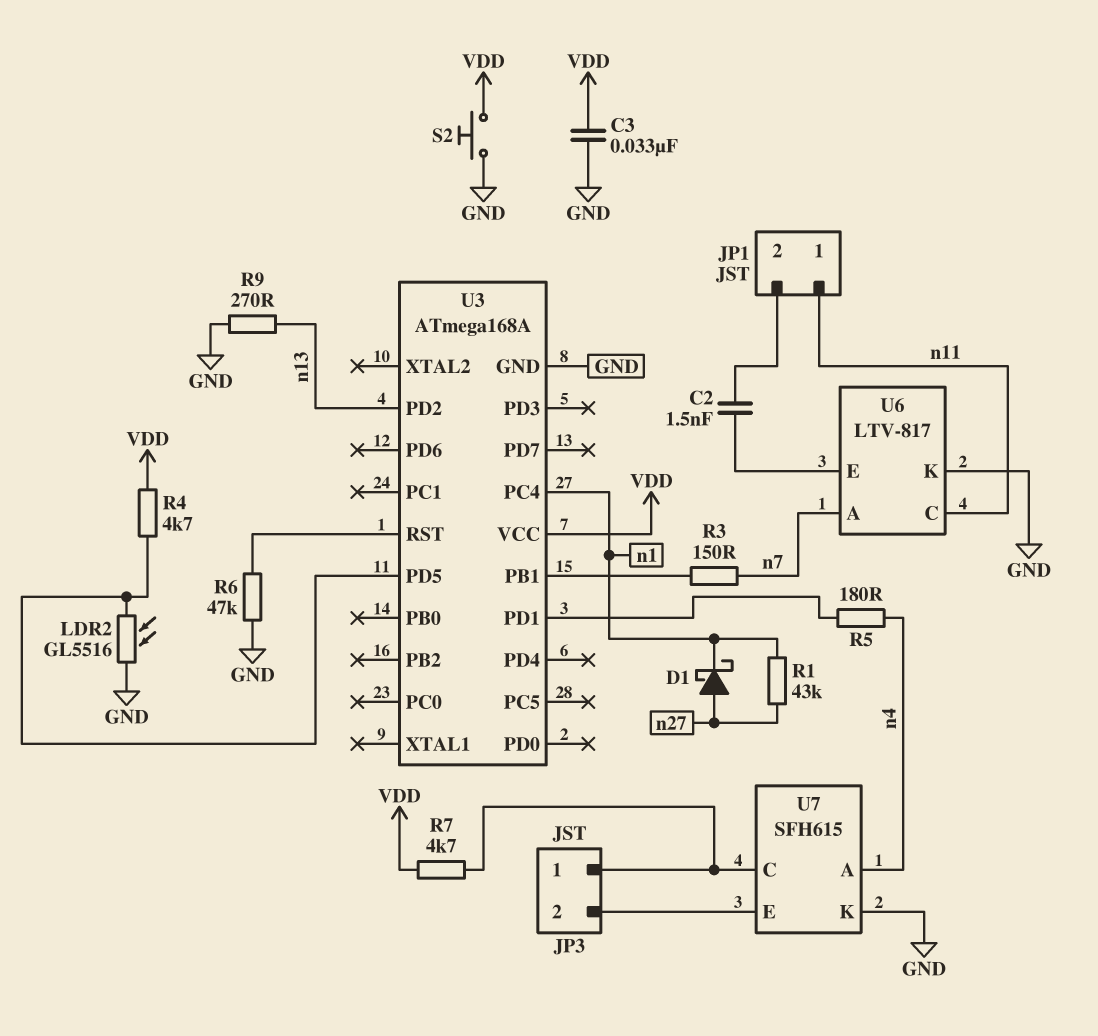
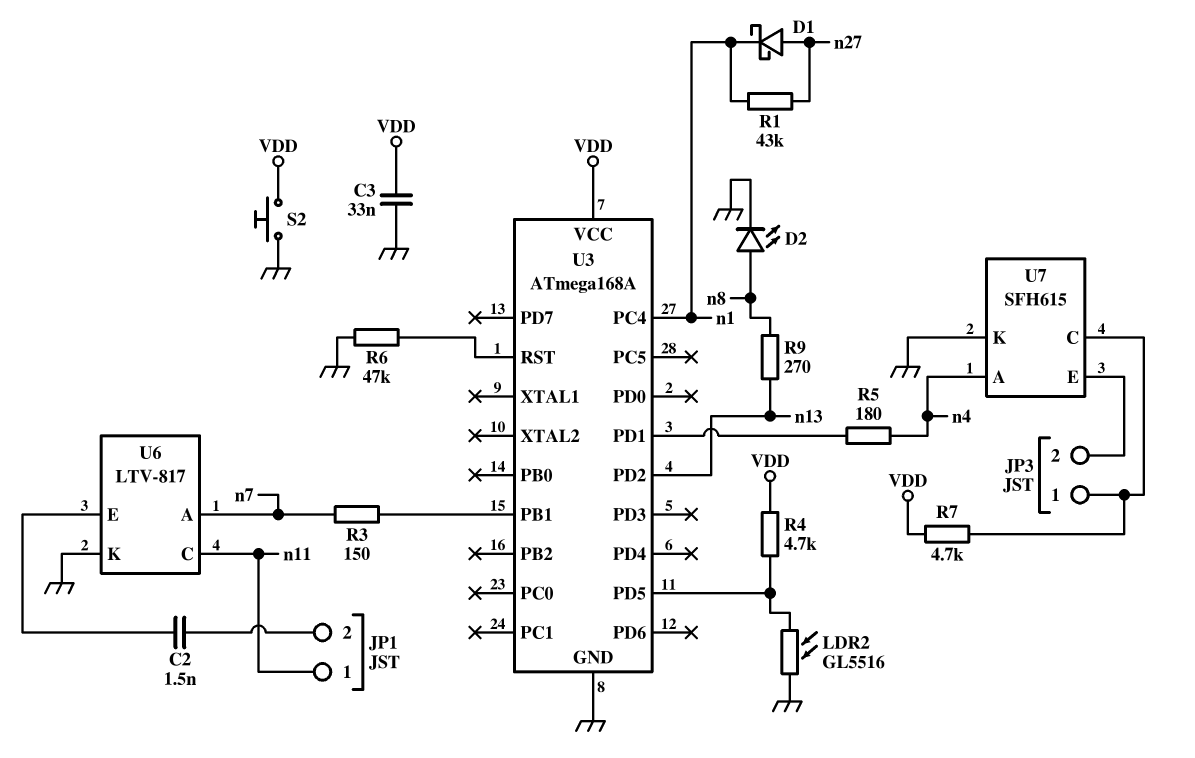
D2: none -> LED (A n8, K GND)
R9: 270 (GND, n13) -> 270 (n8, n13)

